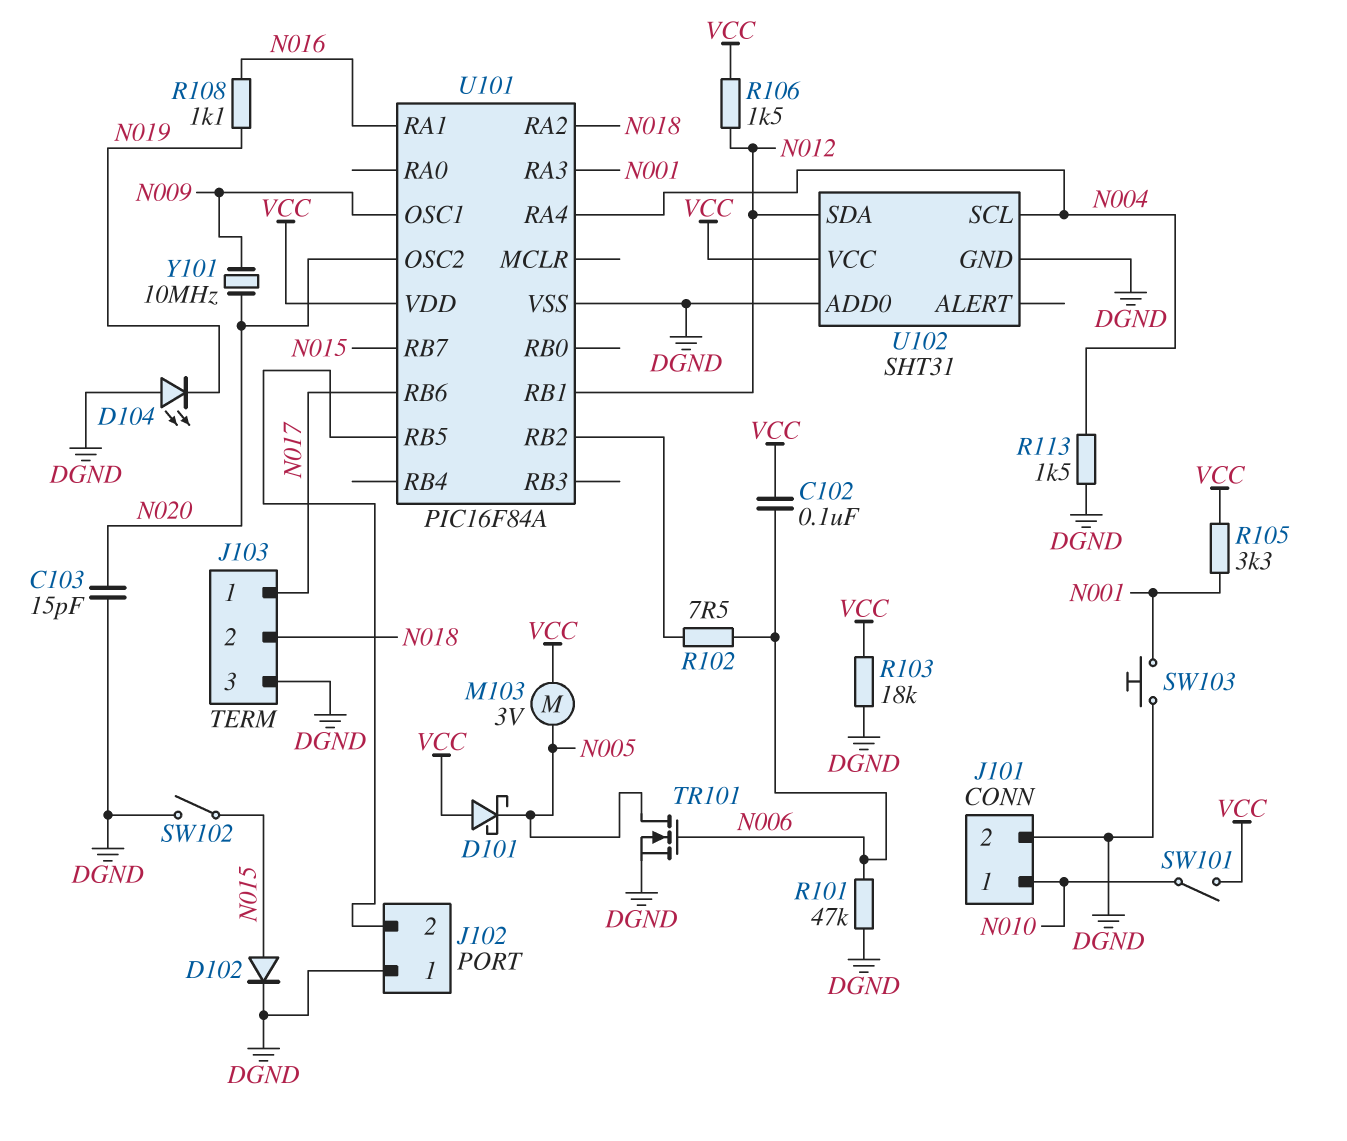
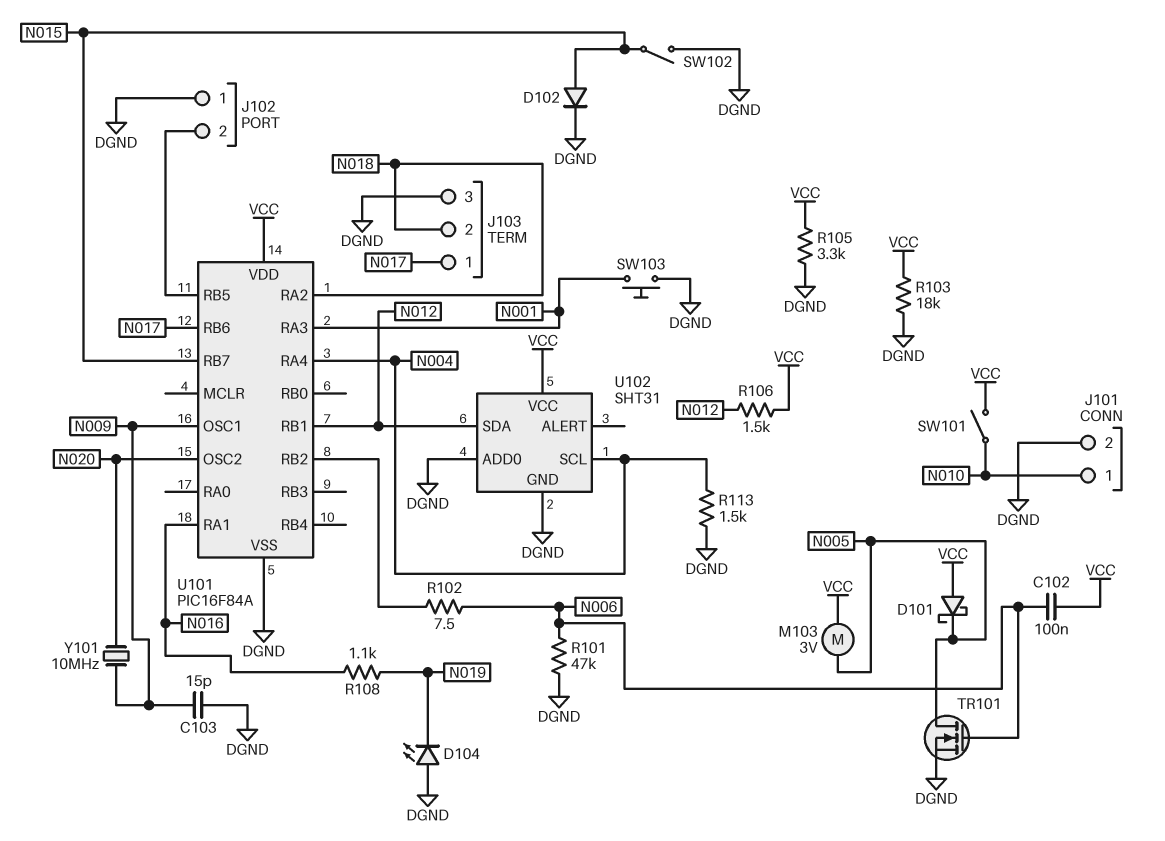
C103: 15pF (DGND, N020) -> 15pF (DGND, N009)
R105: 3.3k (N001, VCC) -> 3.3k (DGND, VCC)

